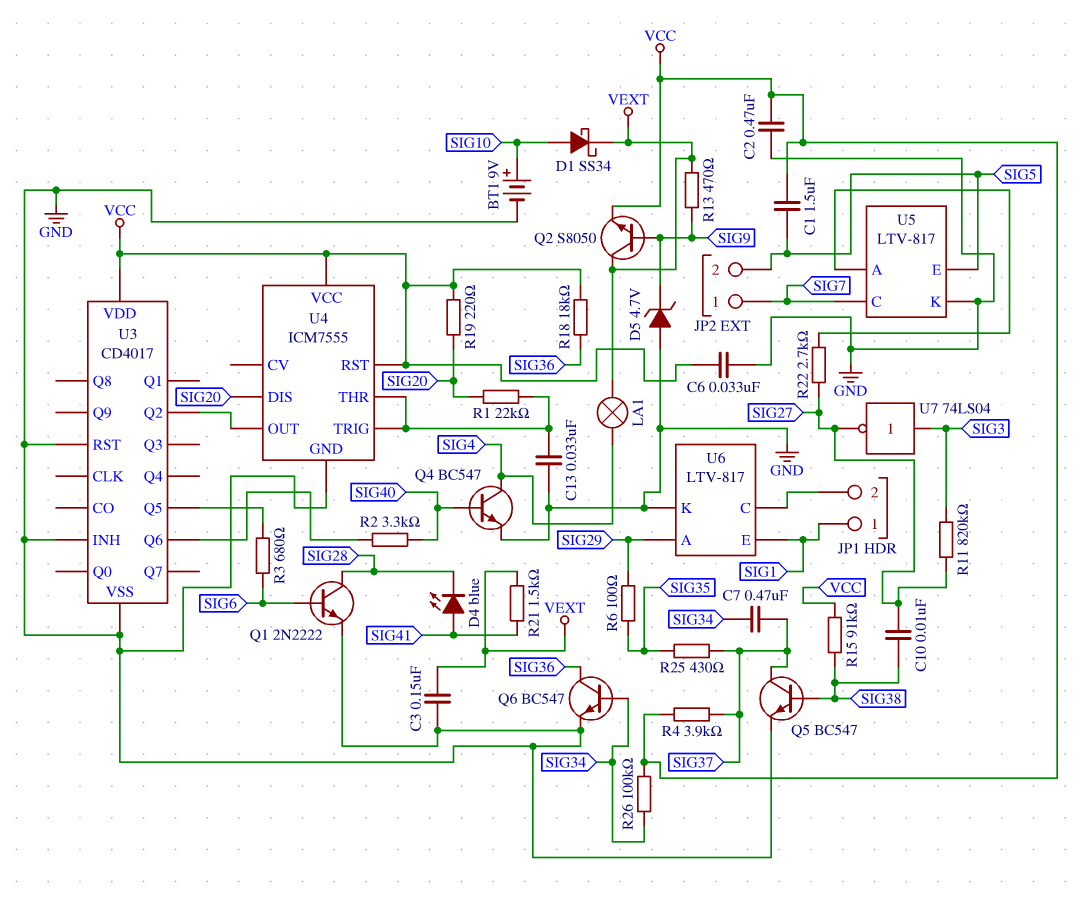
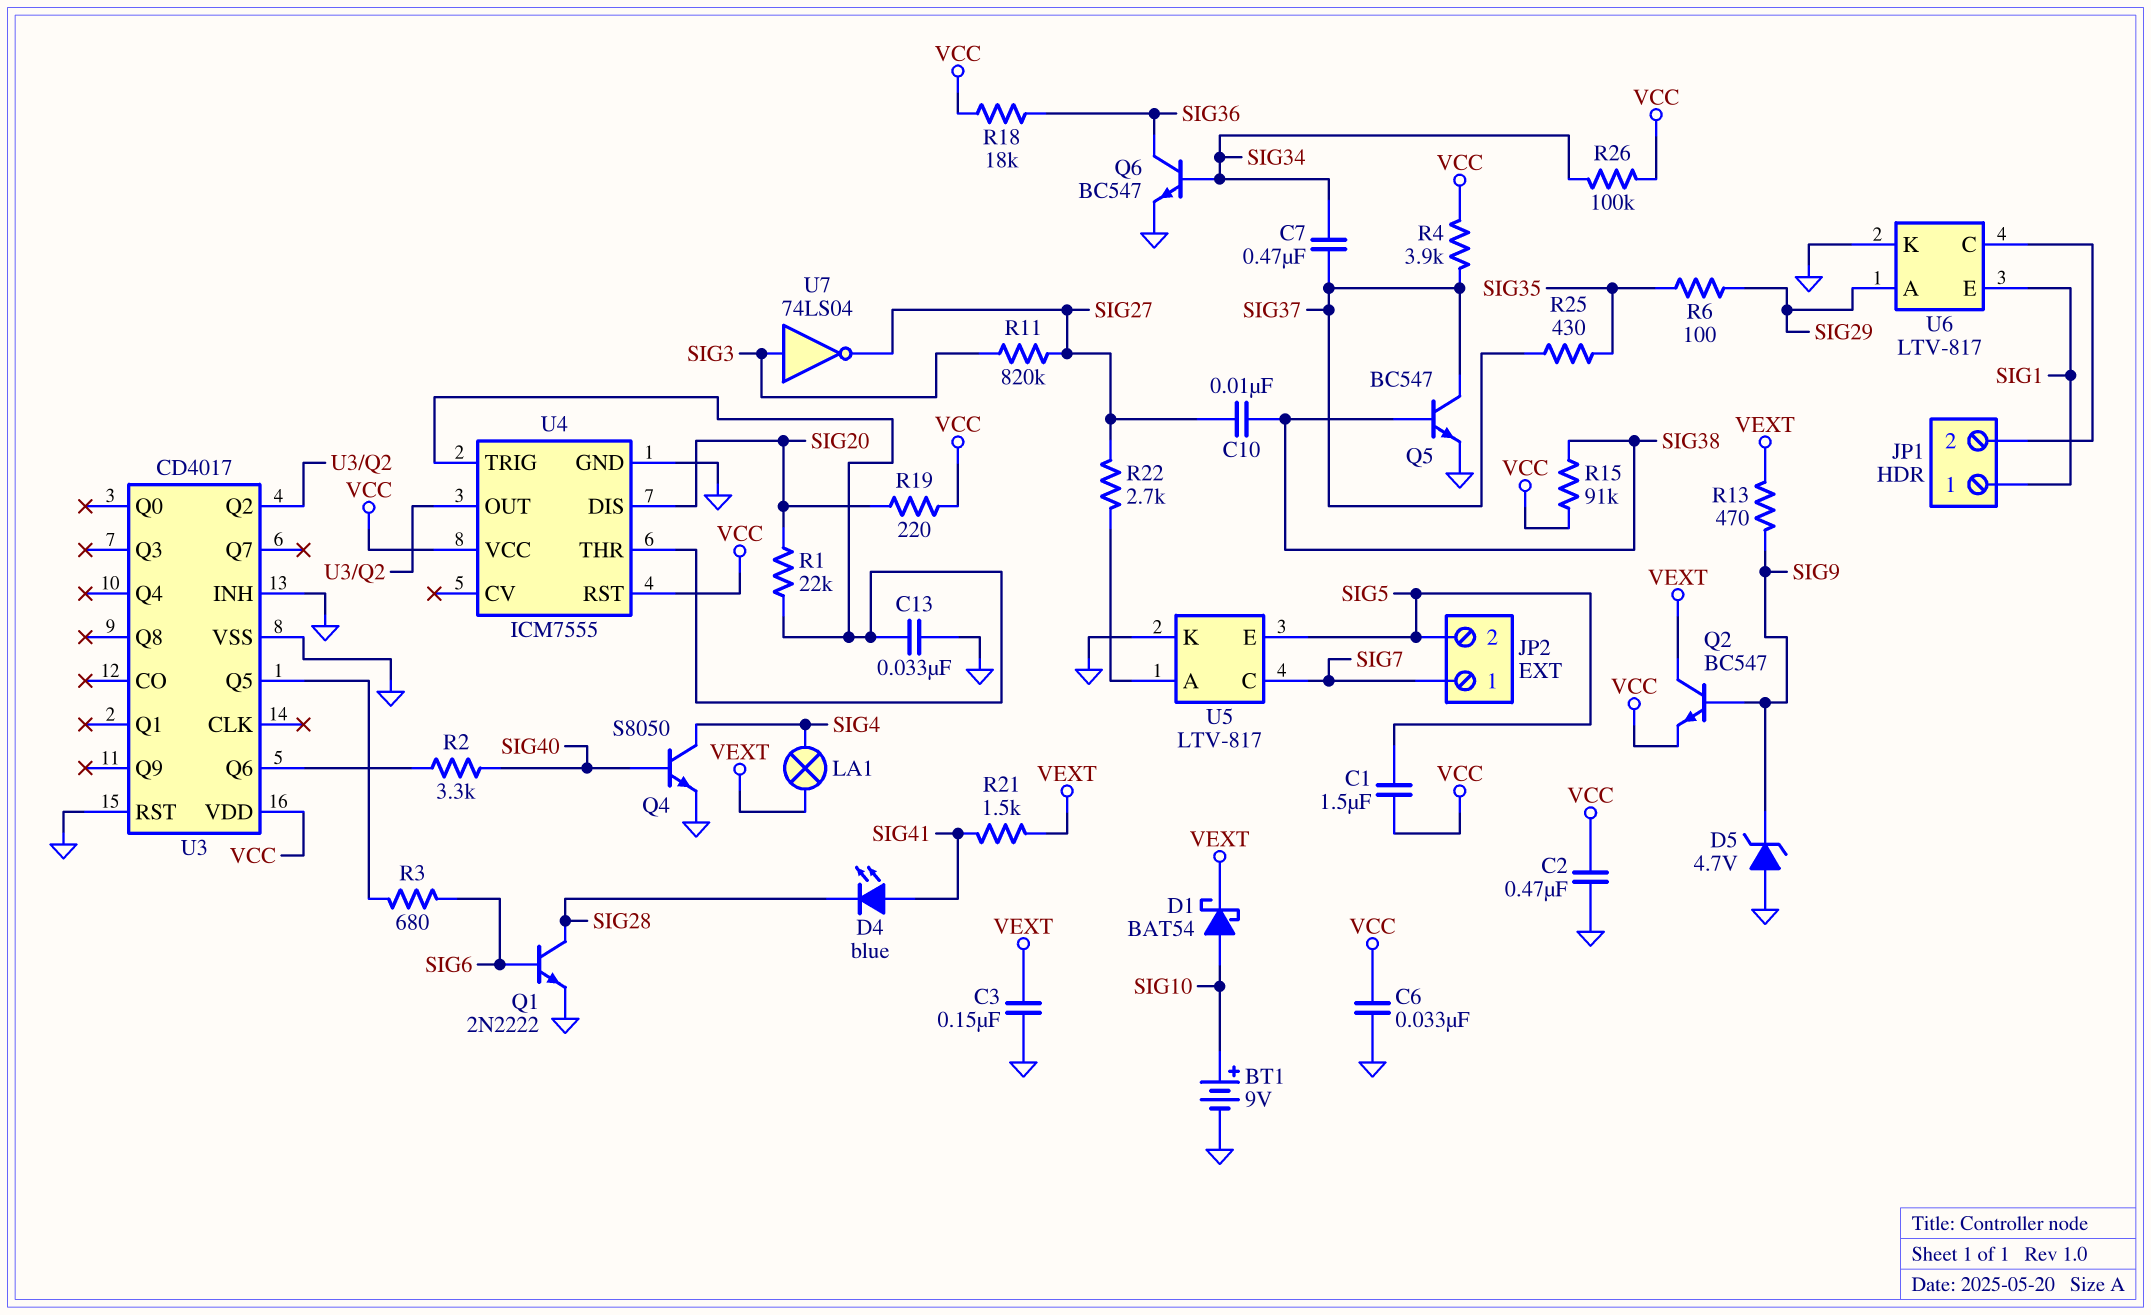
D1: schottky SS34 (A SIG10, K VEXT) -> schottky BAT54 (A SIG10, K VEXT)
Q2: NPN S8050 (B SIG9, C VEXT, E VCC) -> NPN BC547 (B SIG9, C VEXT, E VCC)
Q4: NPN BC547 (B SIG40, C SIG4, E GND) -> NPN S8050 (B SIG40, C SIG4, E GND)

